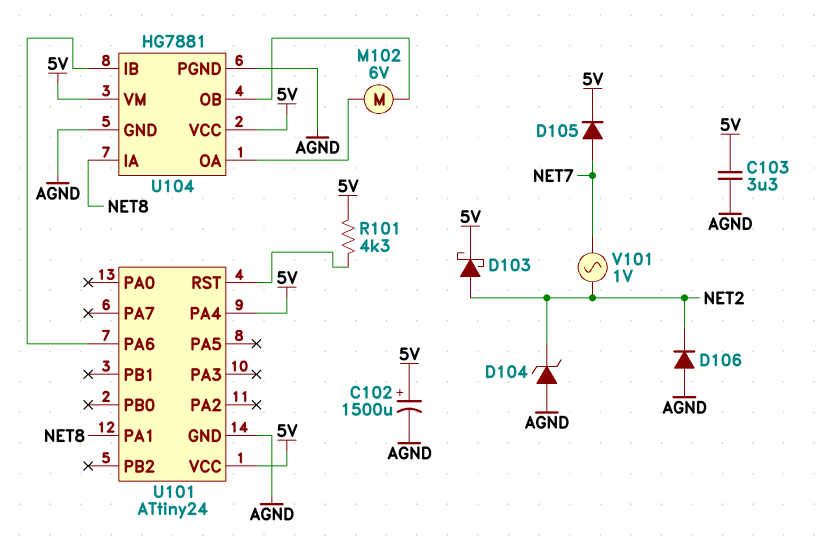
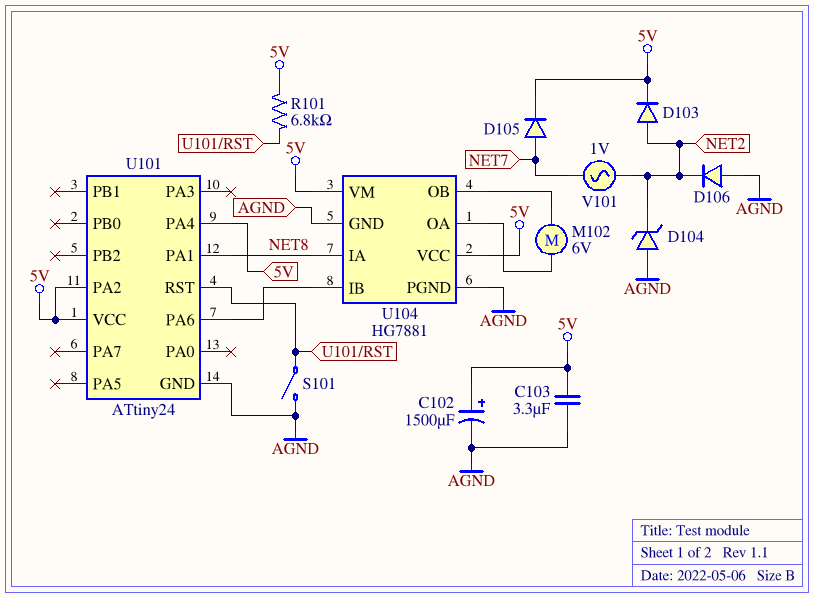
D103: schottky (A NET2, K 5V) -> diode (A NET2, K 5V)
R101: 4.3k (5V, U101/RST) -> 6.8k (5V, U101/RST)
S101: none -> switch (AGND, U101/RST)
U101 pin PA2: none -> 5V

